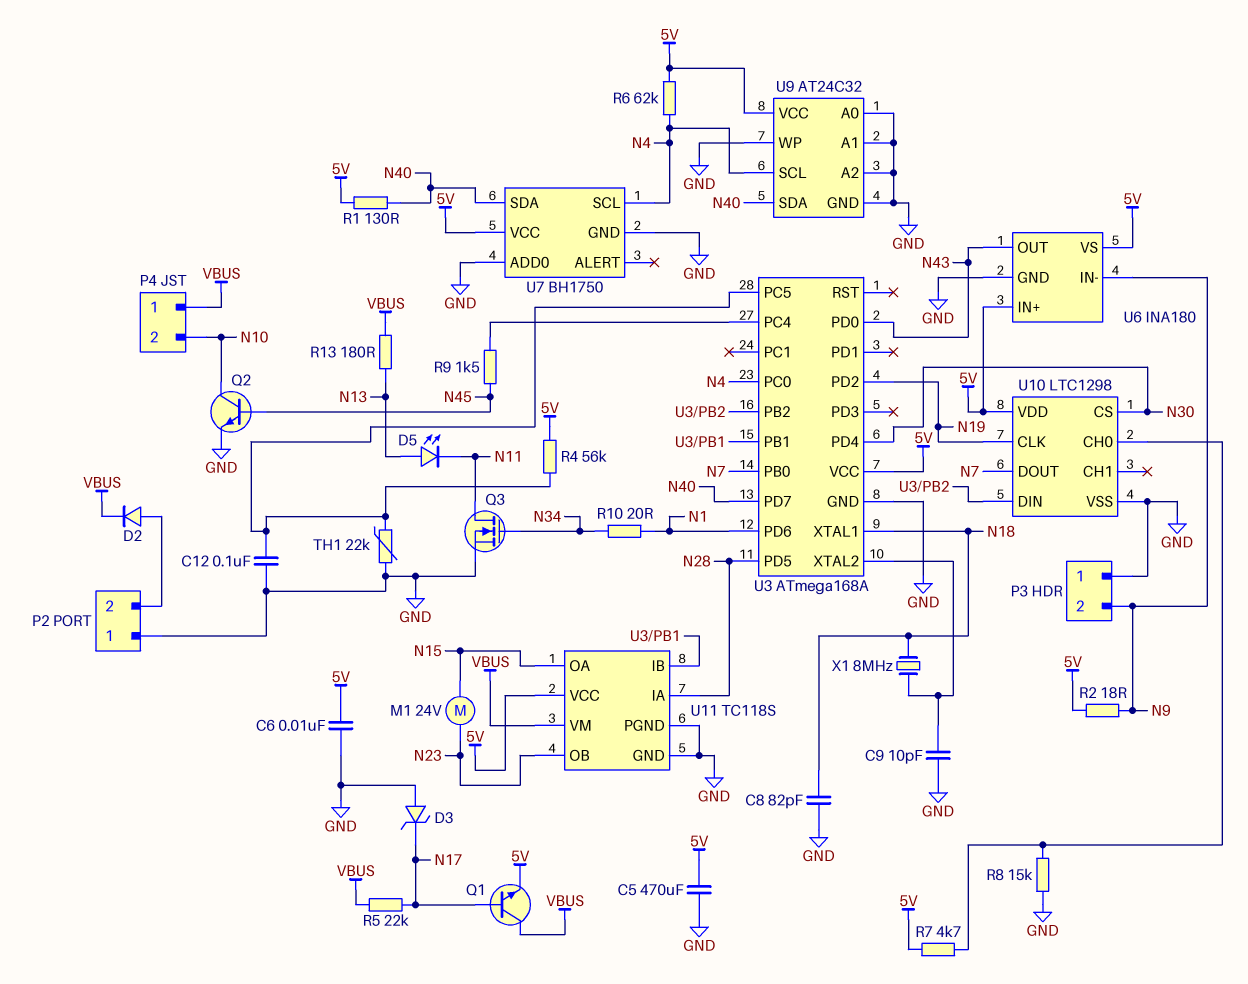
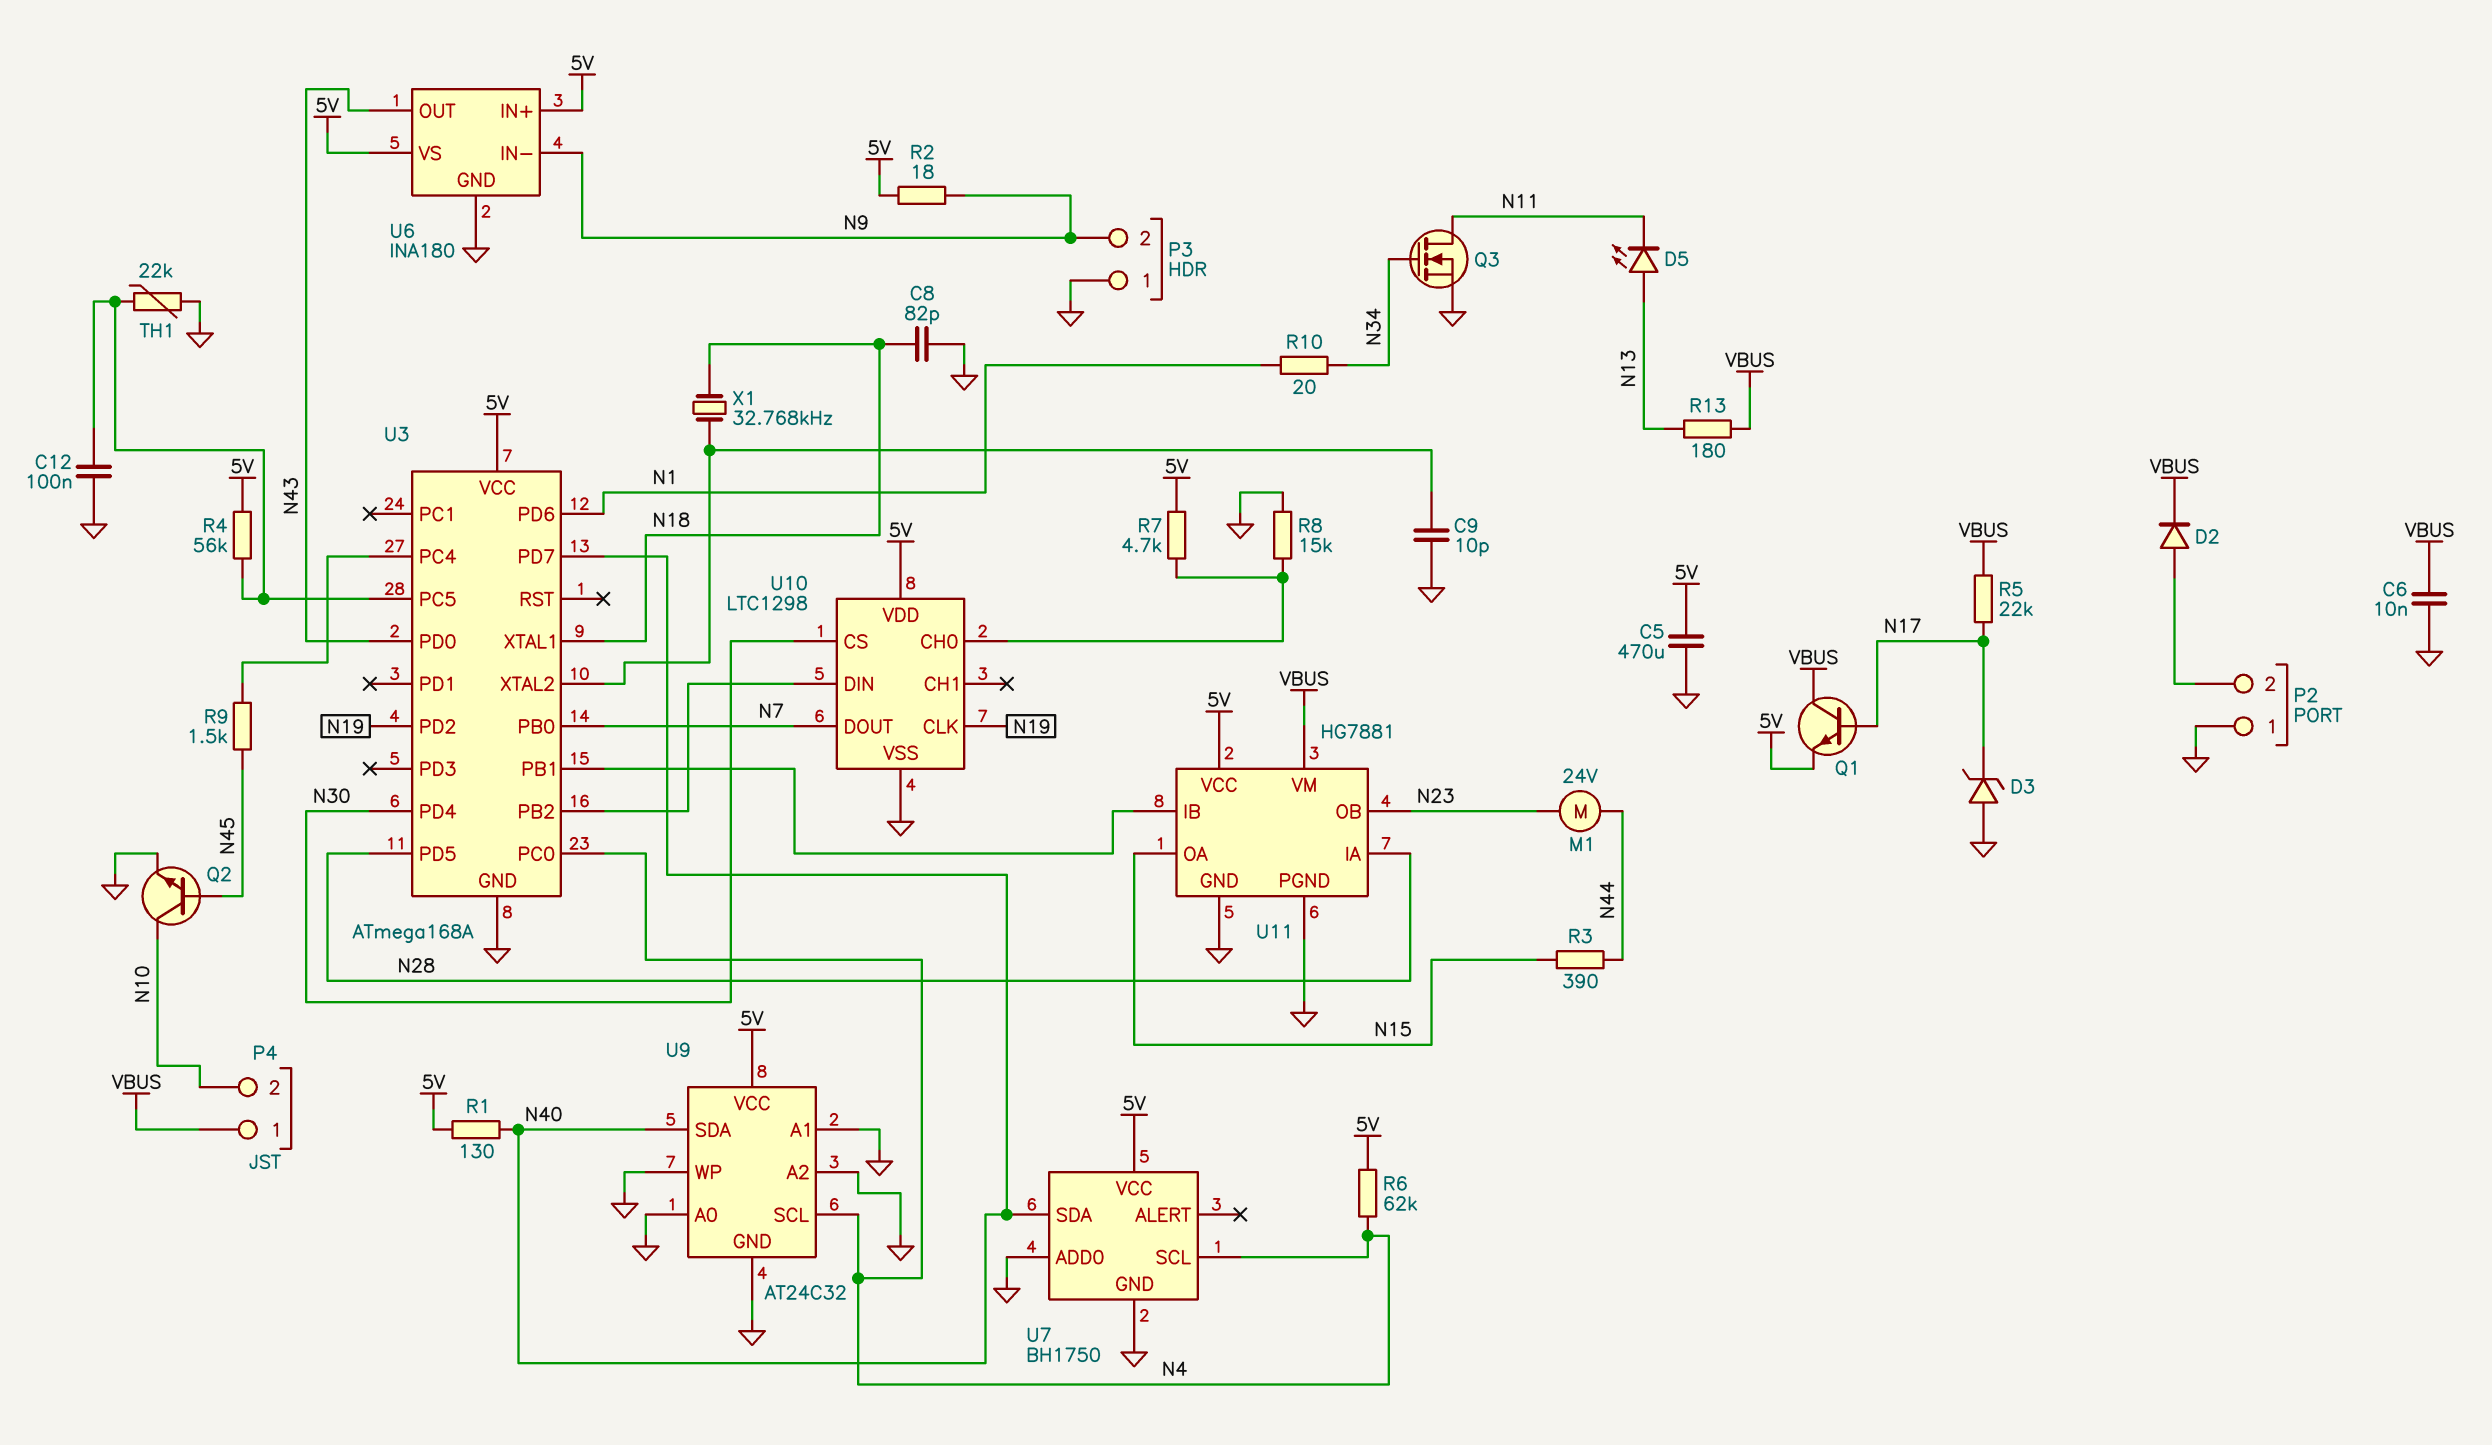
C6: 10nF (5V, GND) -> 10nF (GND, VBUS)
M1: motor 24V (N15, N23) -> motor 24V (N23, N44)
R3: none -> 390 (N15, N44)
U11: TC118S -> HG7881
X1: 8MHz (N18, U3/XTAL2) -> 32.768kHz (N18, U3/XTAL2)

